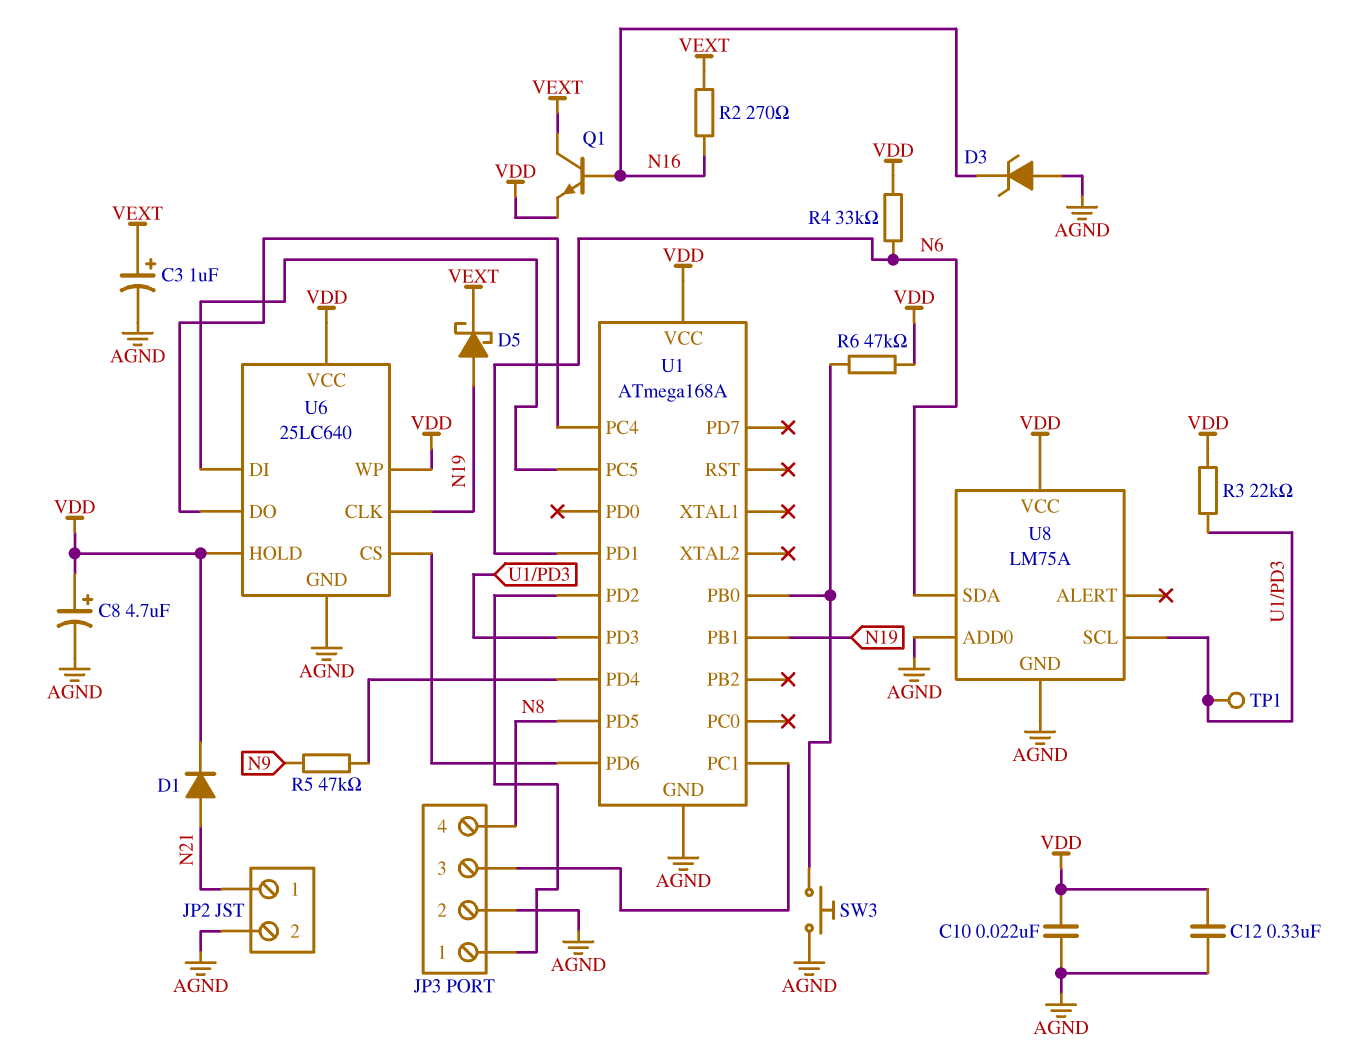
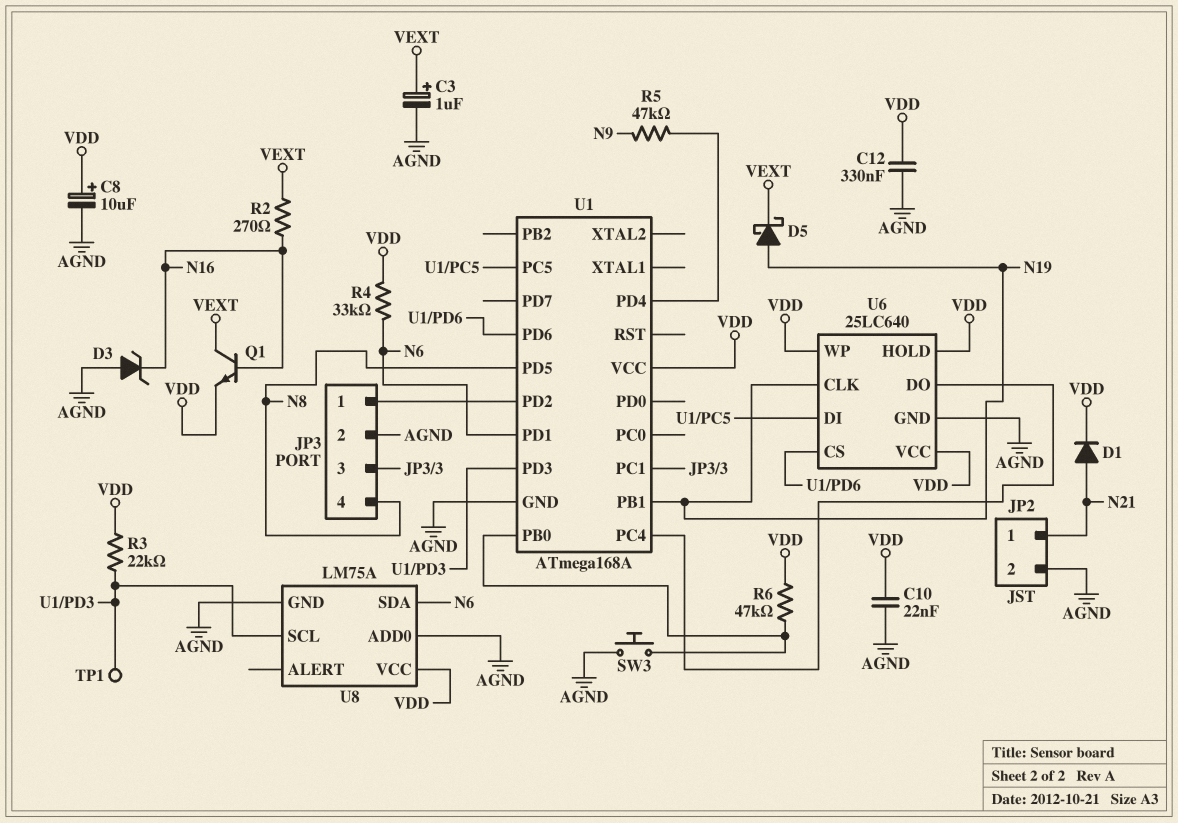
C8: 4.7uF (plus VDD, minus AGND) -> 10uF (plus VDD, minus AGND)

